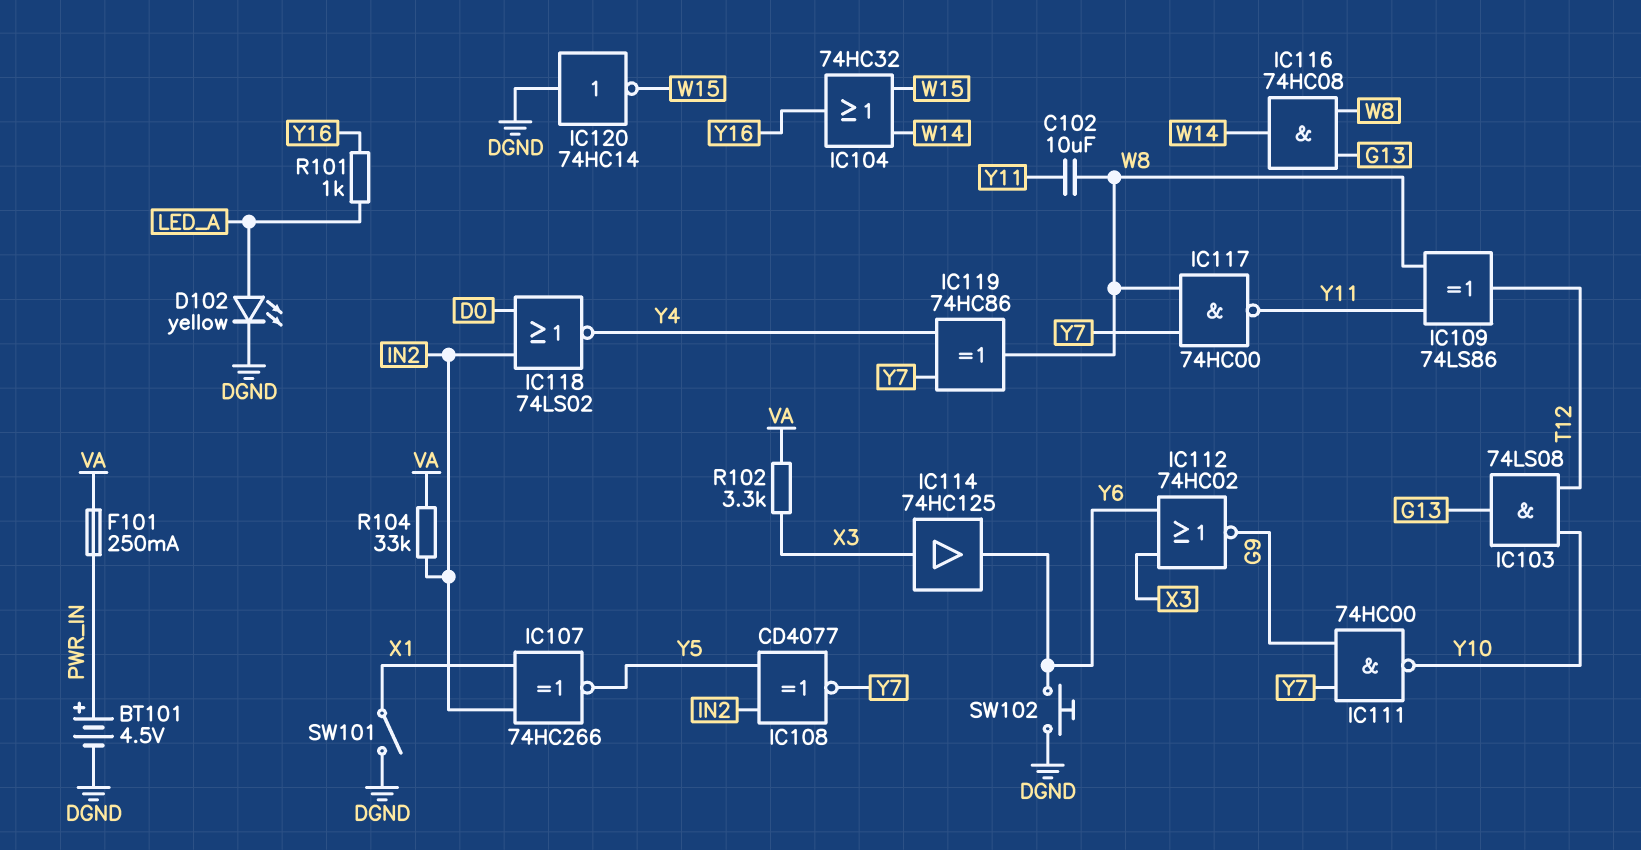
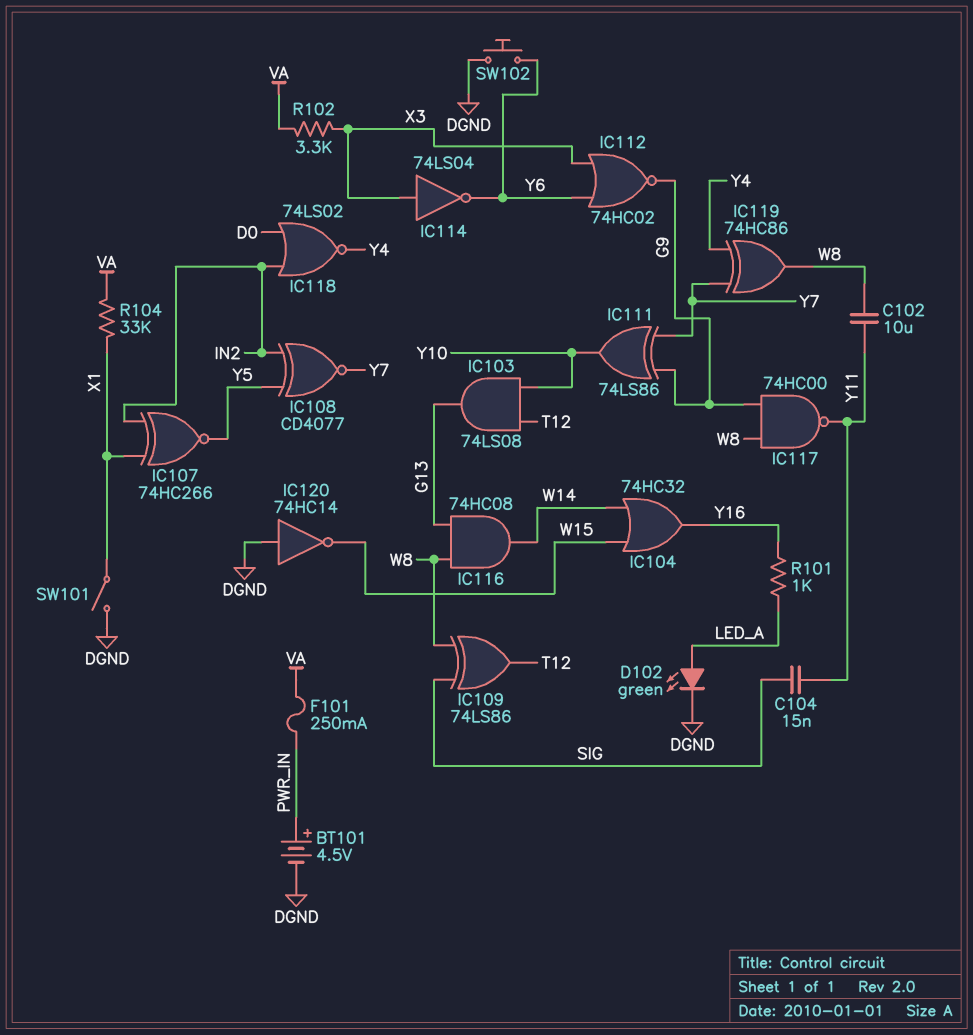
C104: none -> 15nF (SIG, Y11)
D102: LED yellow (A LED_A, K DGND) -> LED green (A LED_A, K DGND)
IC109: XOR 74LS86 (in W8, in Y11, out T12) -> XOR 74LS86 (in SIG, in W8, out T12)
IC111: NAND 74HC00 (in G9, in Y7, out Y10) -> XOR 74LS86 (in G9, in Y7, out Y10)
IC114: buffer 74HC125 (in X3, out Y6) -> NOT 74LS04 (in X3, out Y6)
IC117: NAND 74HC00 (in W8, in Y7, out Y11) -> NAND 74HC00 (in G9, in W8, out Y11)
R104: 33k (IN2, VA) -> 33k (VA, X1)

